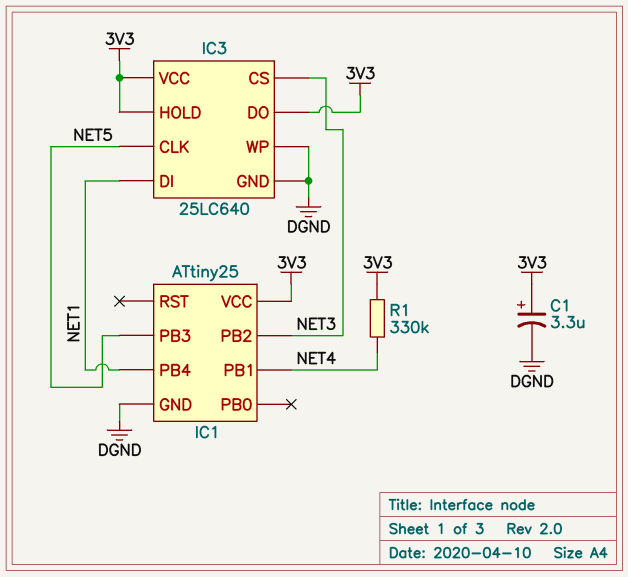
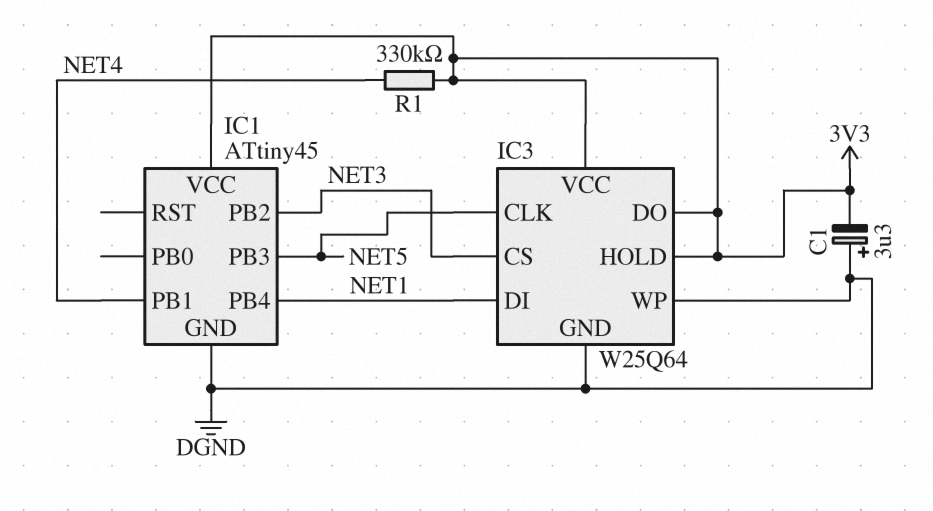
C1: 3.3uF (plus 3V3, minus DGND) -> 3.3uF (plus DGND, minus 3V3)
IC1: ATtiny25 -> ATtiny45
IC3: 25LC640 -> W25Q64

